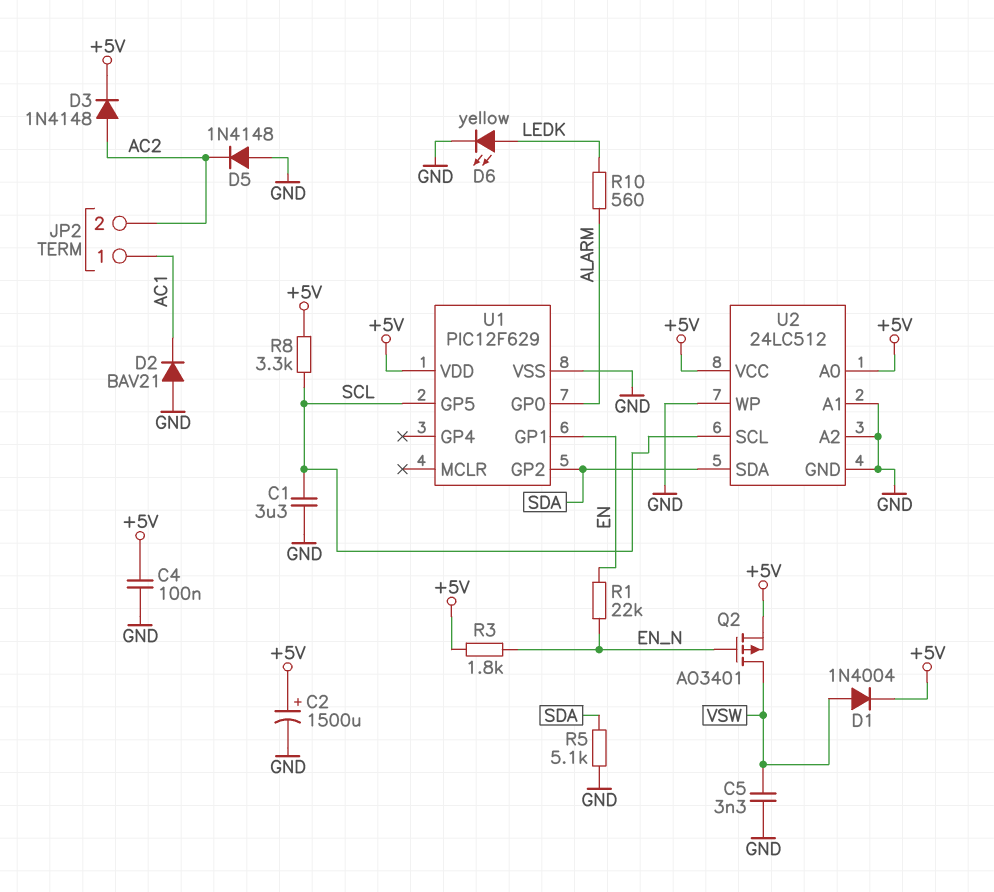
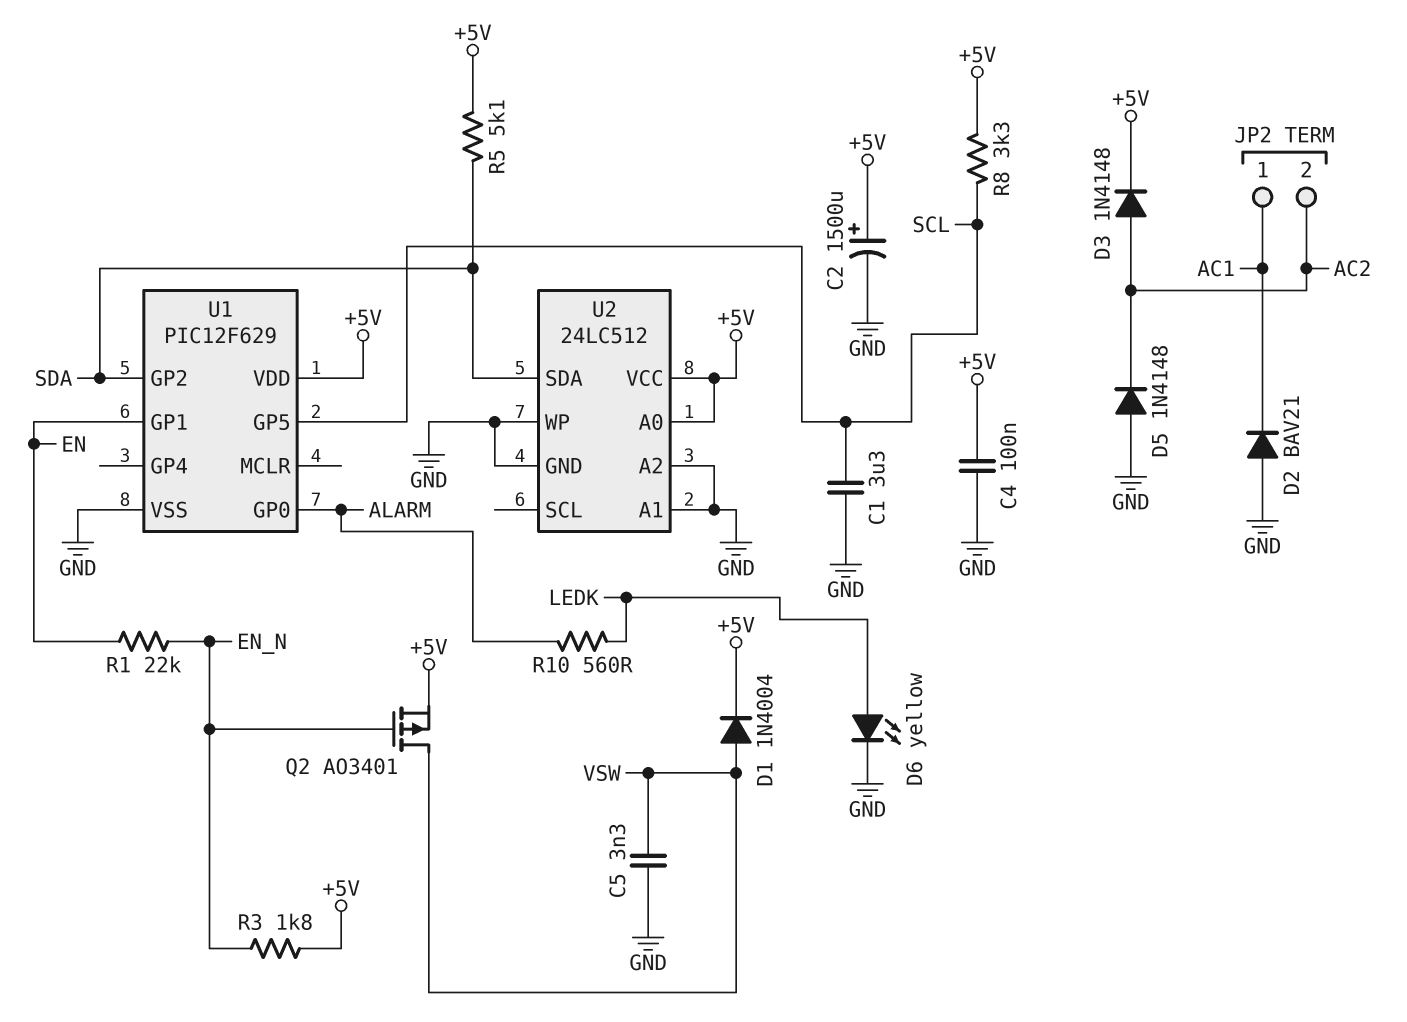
R5: 5.1k (GND, SDA) -> 5.1k (+5V, SDA)
U2 pin SCL: SCL -> none

